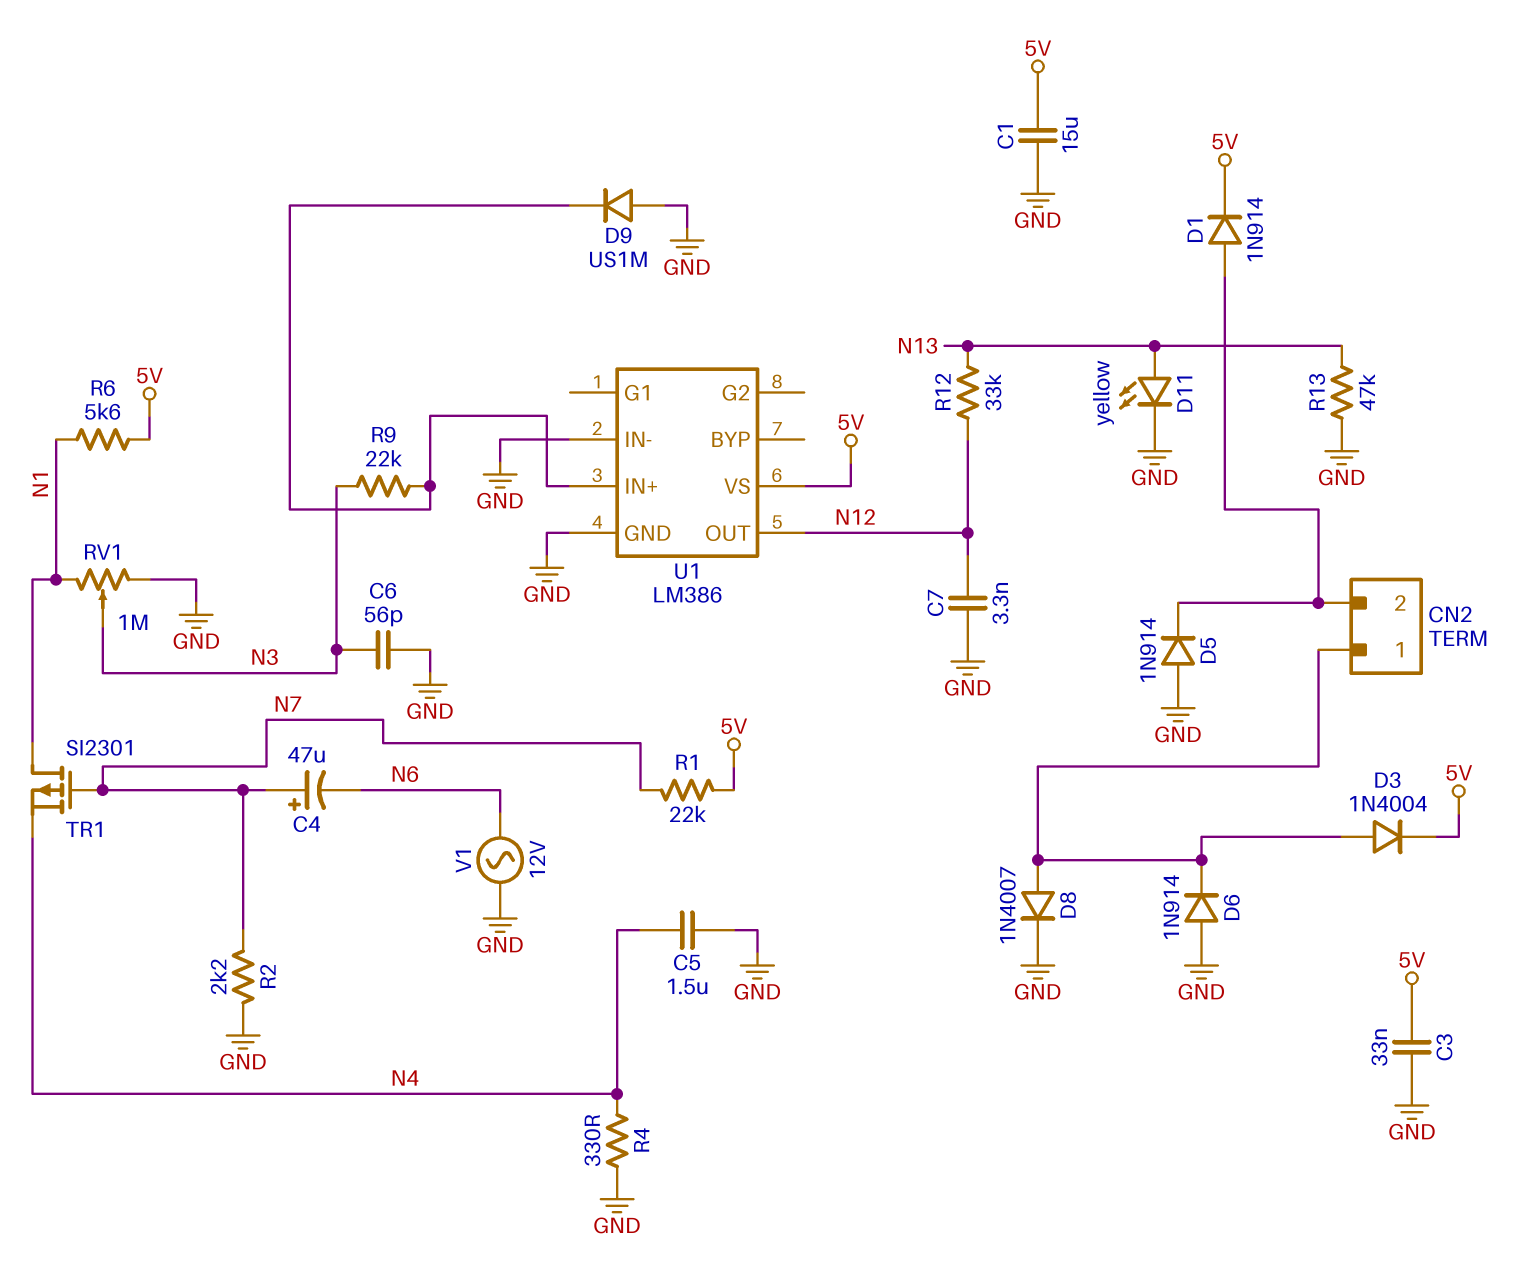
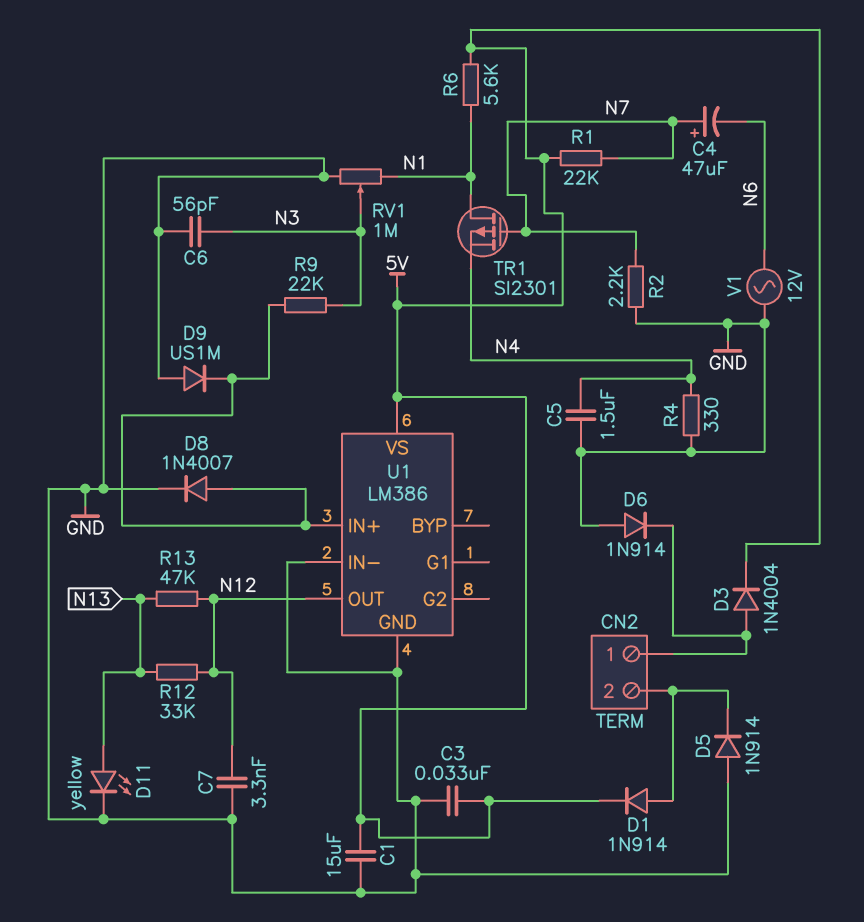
D8: diode 1N4007 (A CN2/1, K GND) -> diode 1N4007 (A U1/IN+, K GND)
R13: 47k (GND, N13) -> 47k (N12, N13)

